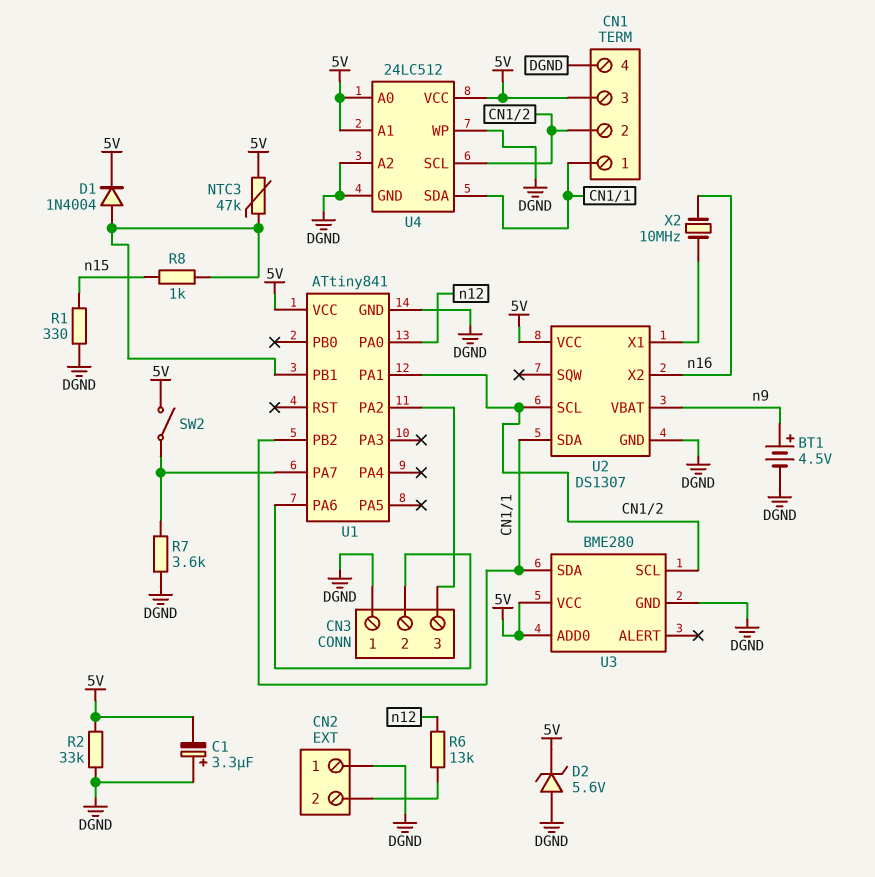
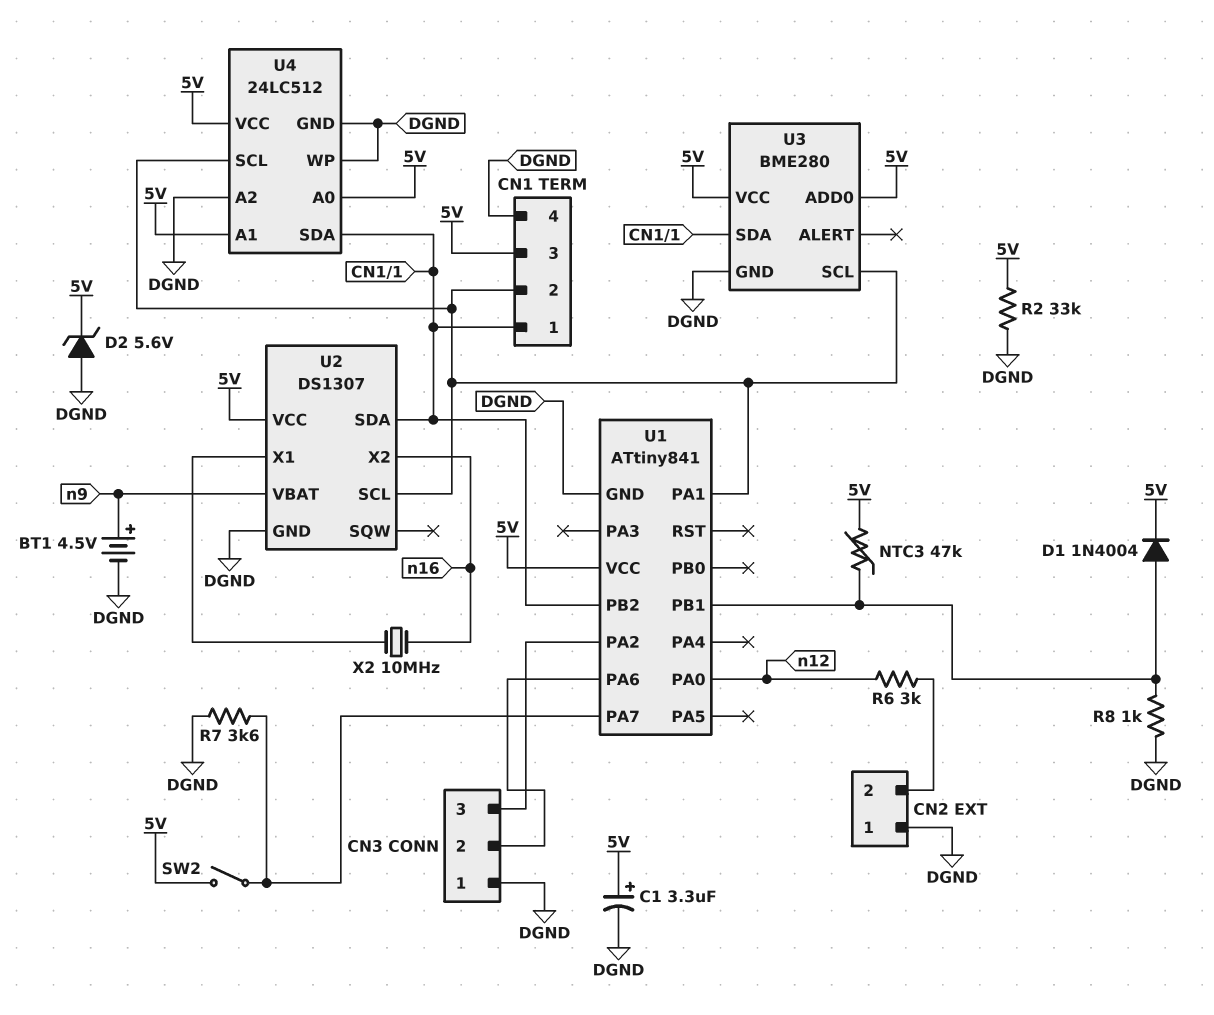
C1: 3.3uF (plus DGND, minus 5V) -> 3.3uF (plus 5V, minus DGND)
R1: 330 (DGND, n15) -> none
R6: 13k (CN2/2, n12) -> 3k (CN2/2, n12)
R8: 1k (U1/PB1, n15) -> 1k (DGND, U1/PB1)

